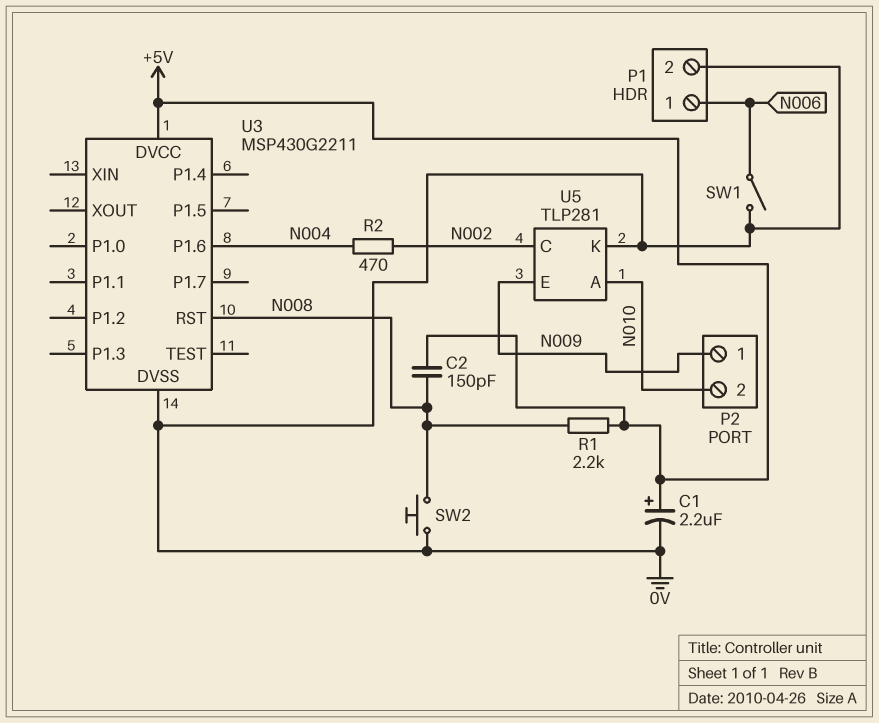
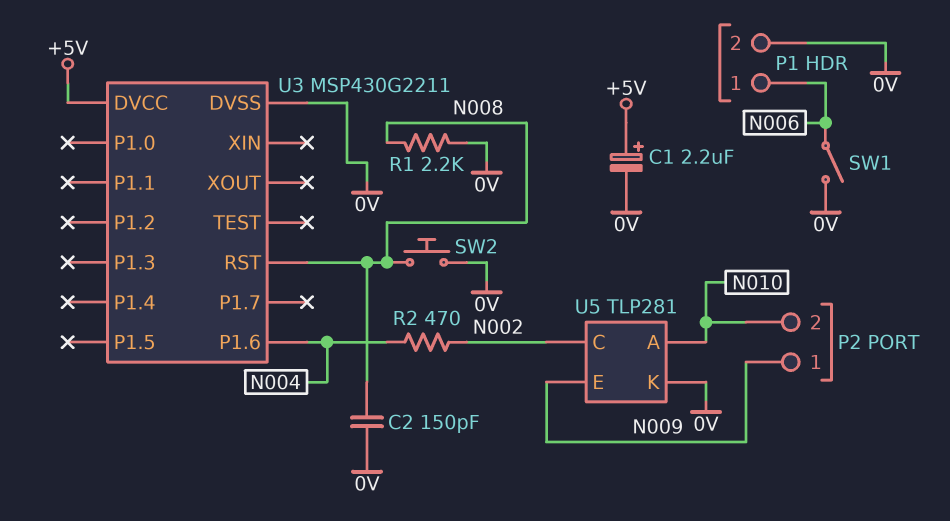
C2: 150pF (+5V, N008) -> 150pF (0V, N008)
R1: 2.2k (+5V, N008) -> 2.2k (0V, N008)

